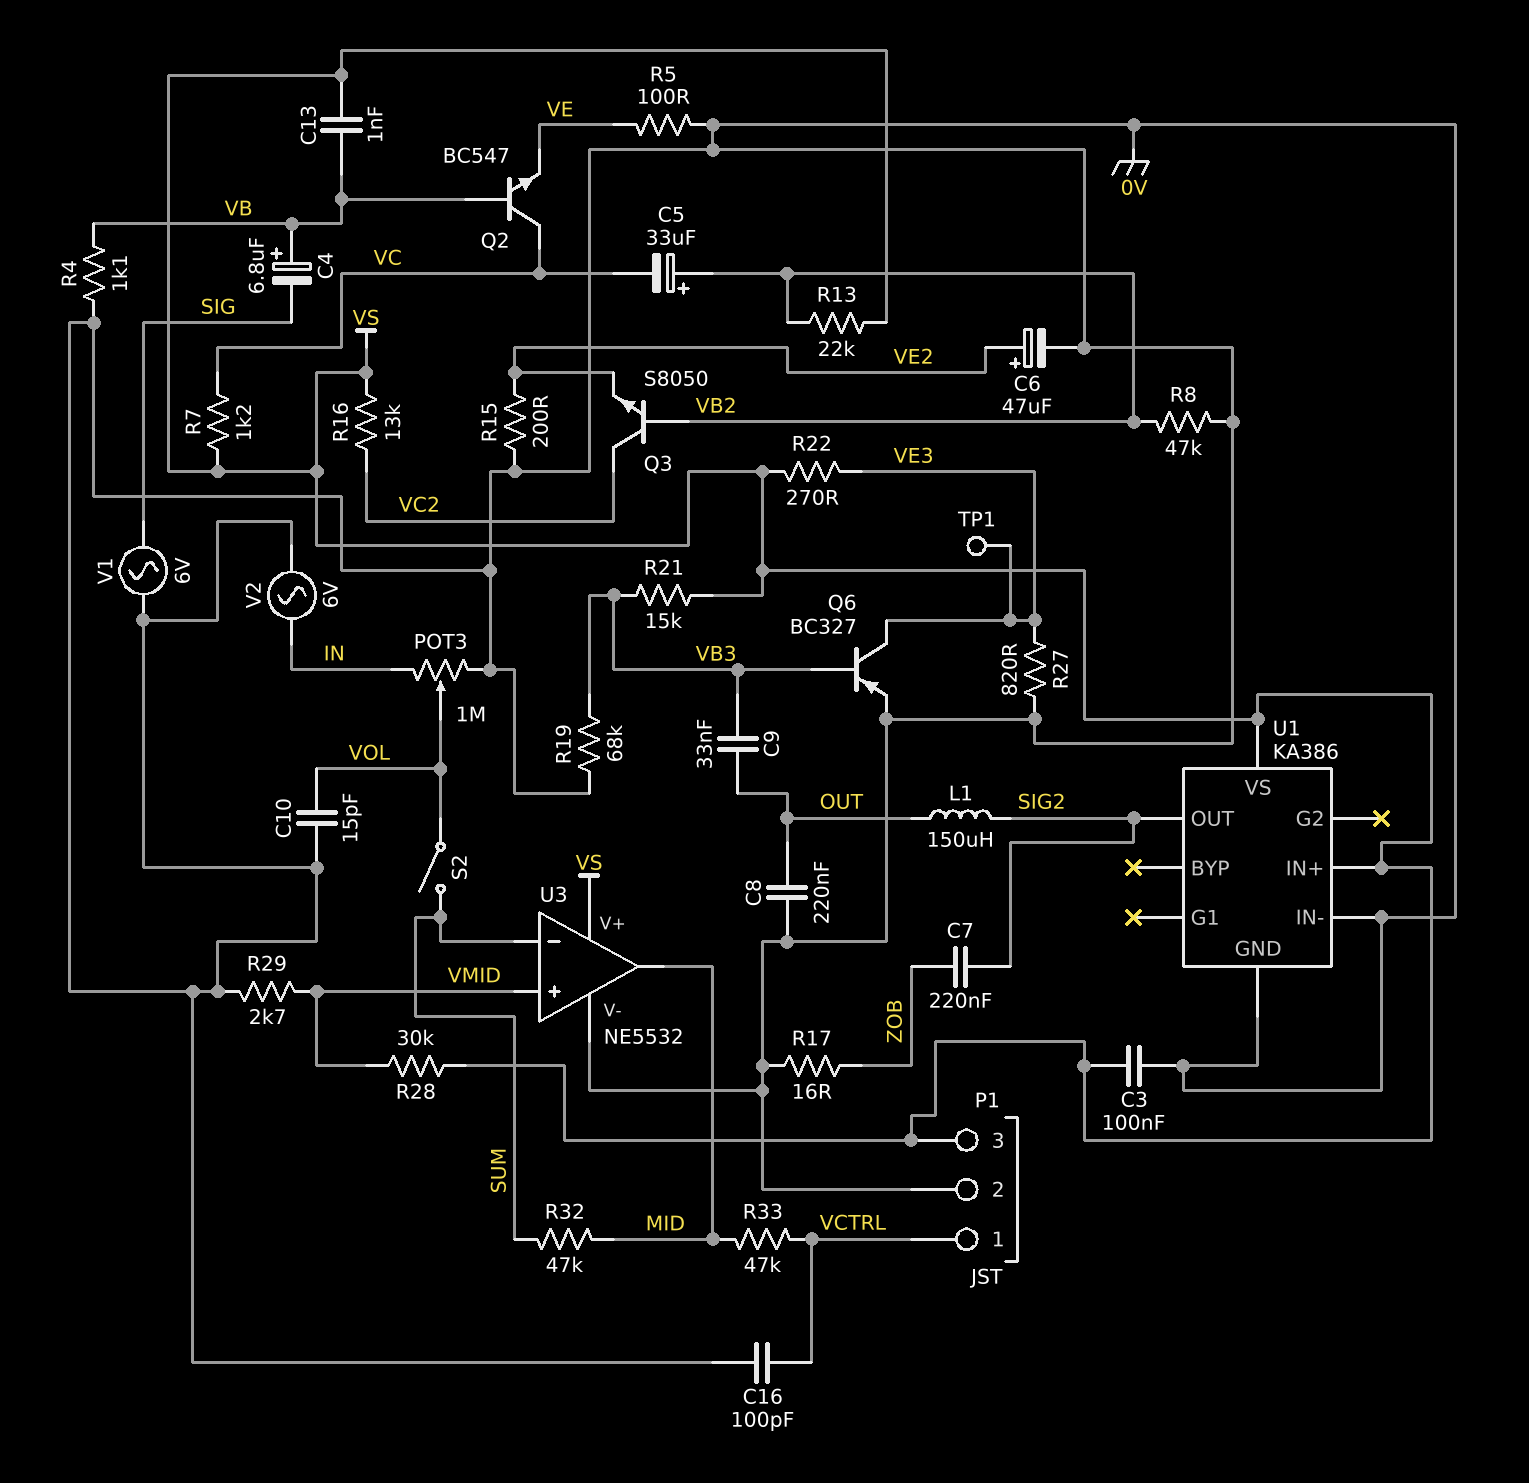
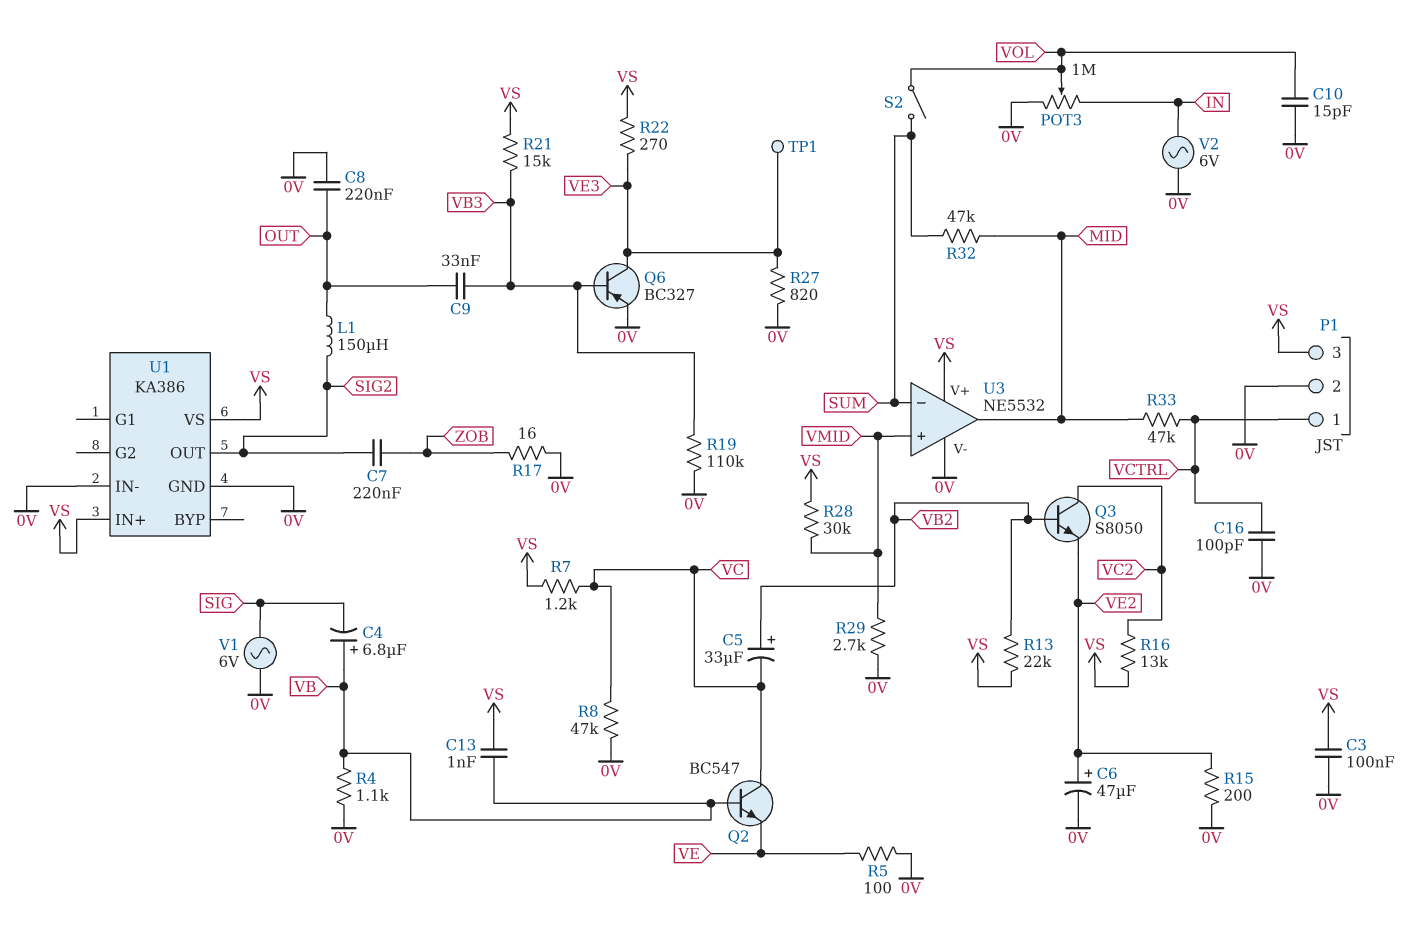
R8: 47k (0V, VB2) -> 47k (0V, VC)
R19: 68k (0V, VB3) -> 110k (0V, VB3)

